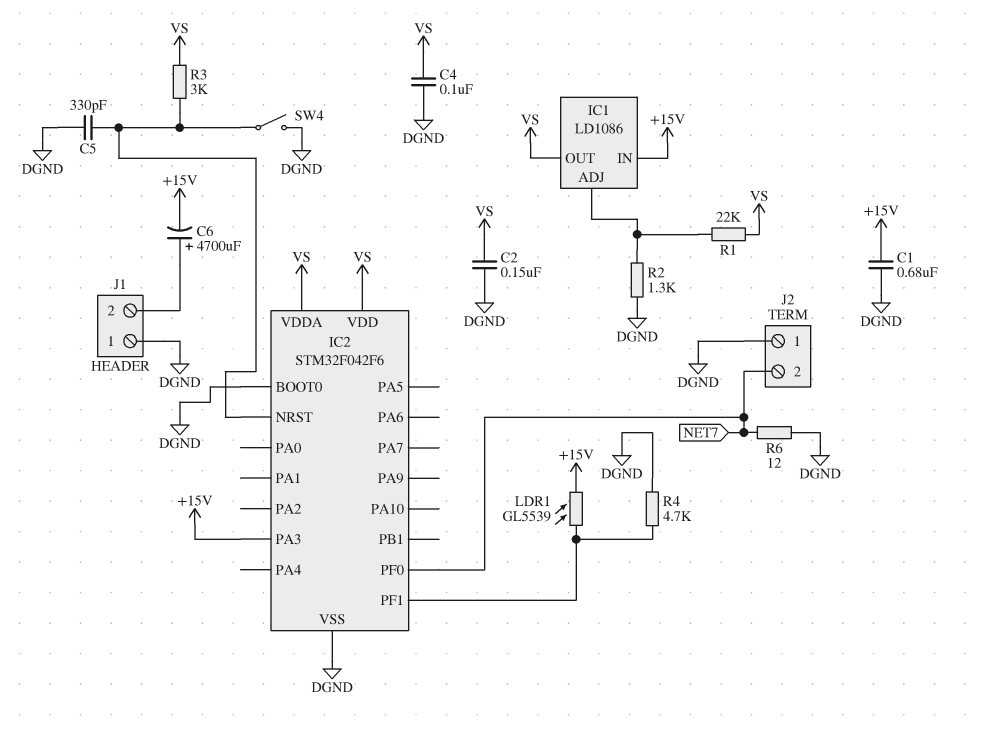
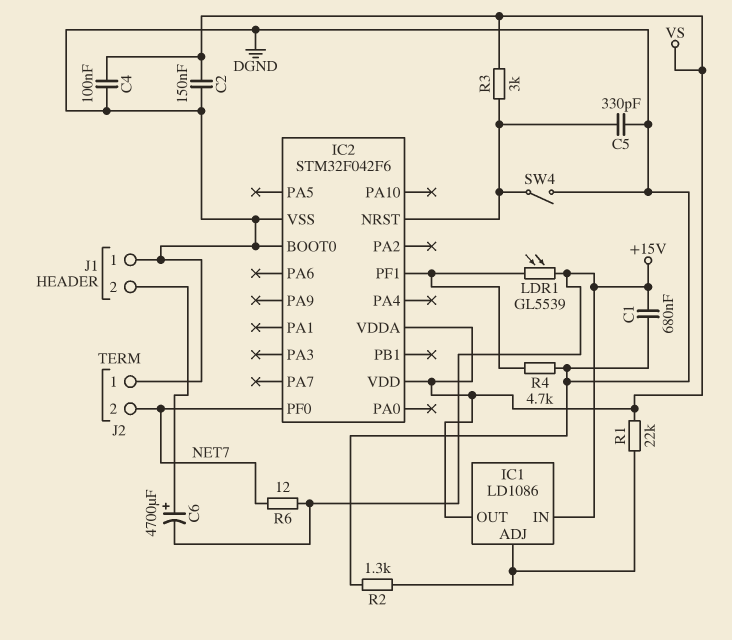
IC2 pin PA3: +15V -> none
R6: 12 (DGND, NET7) -> 12 (+15V, NET7)

